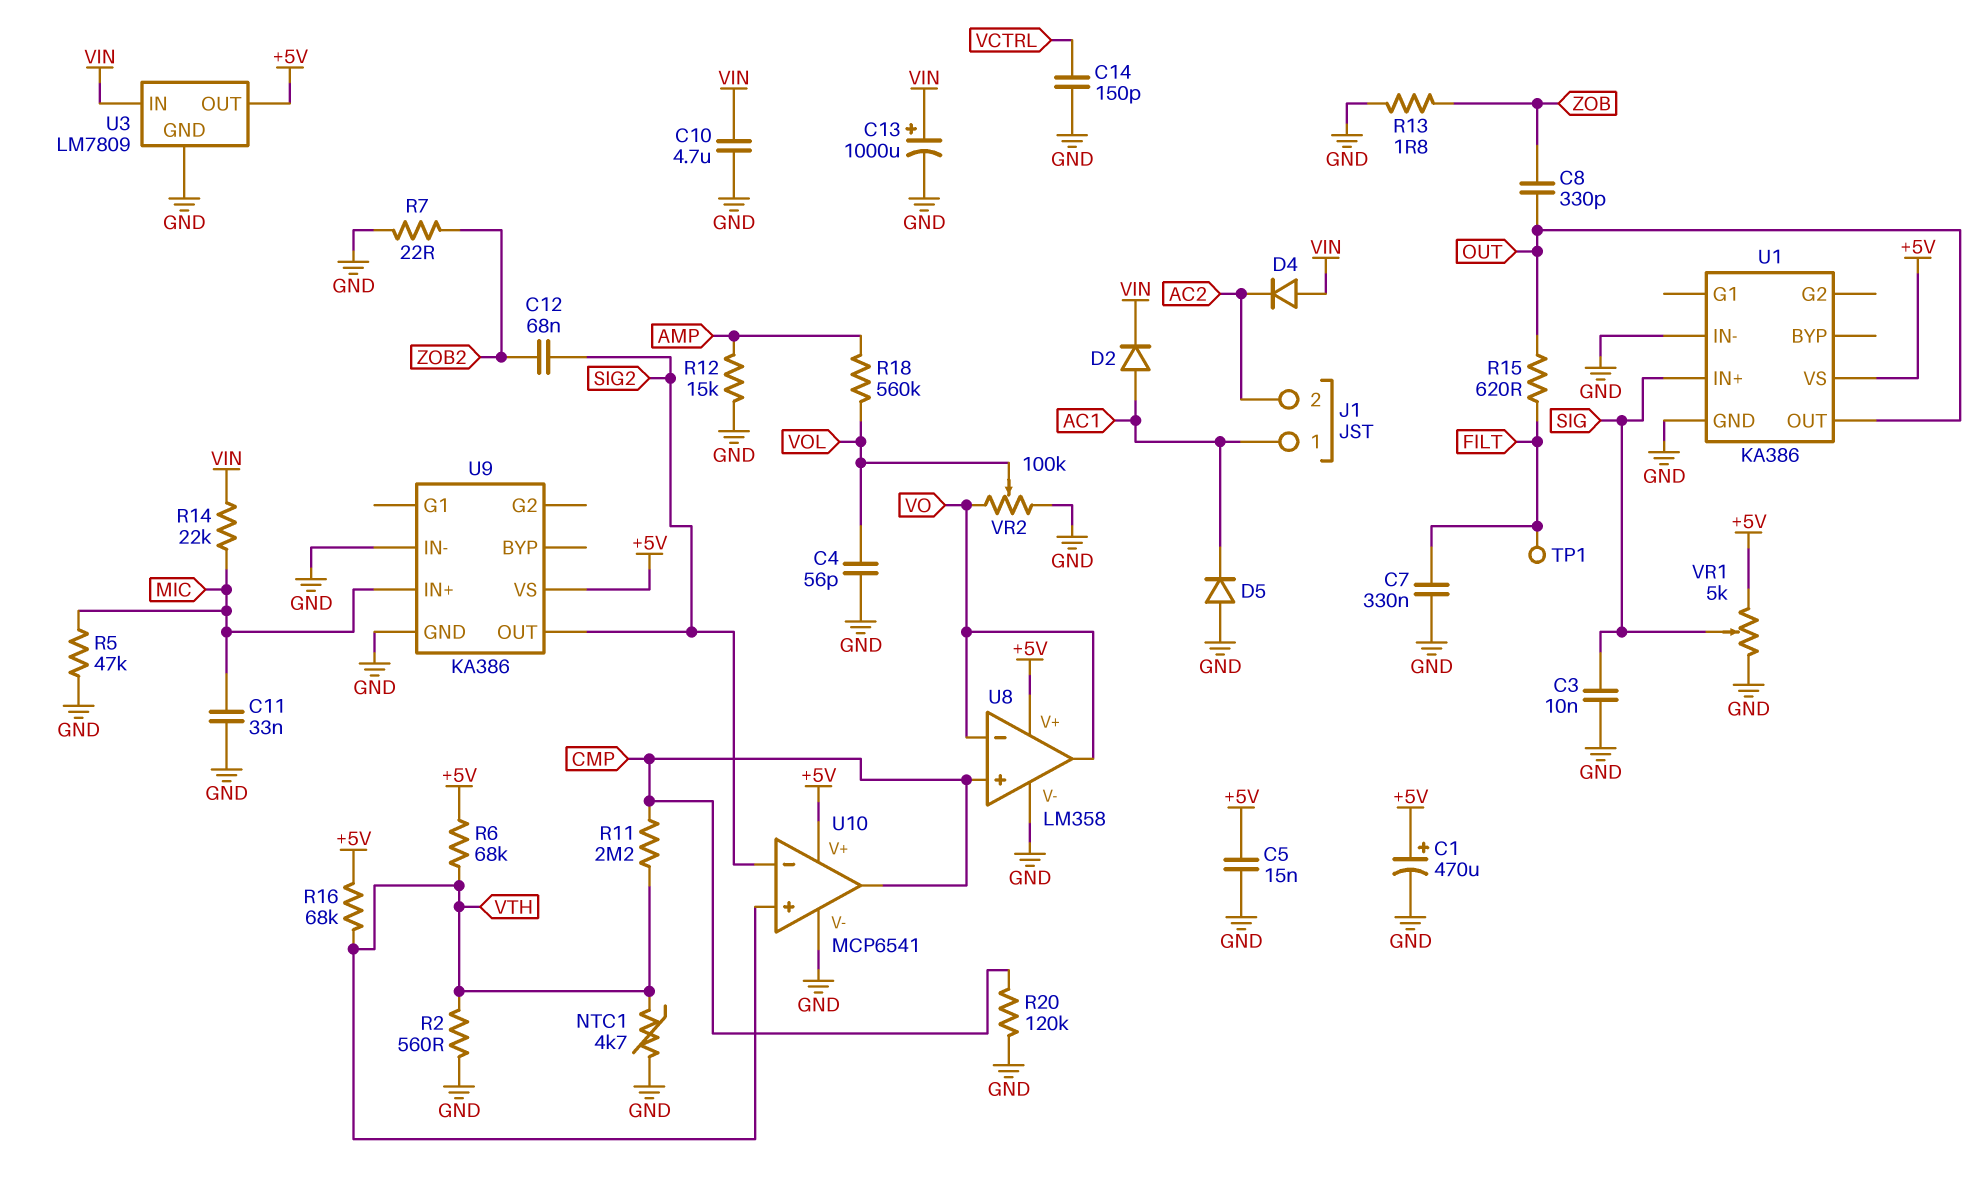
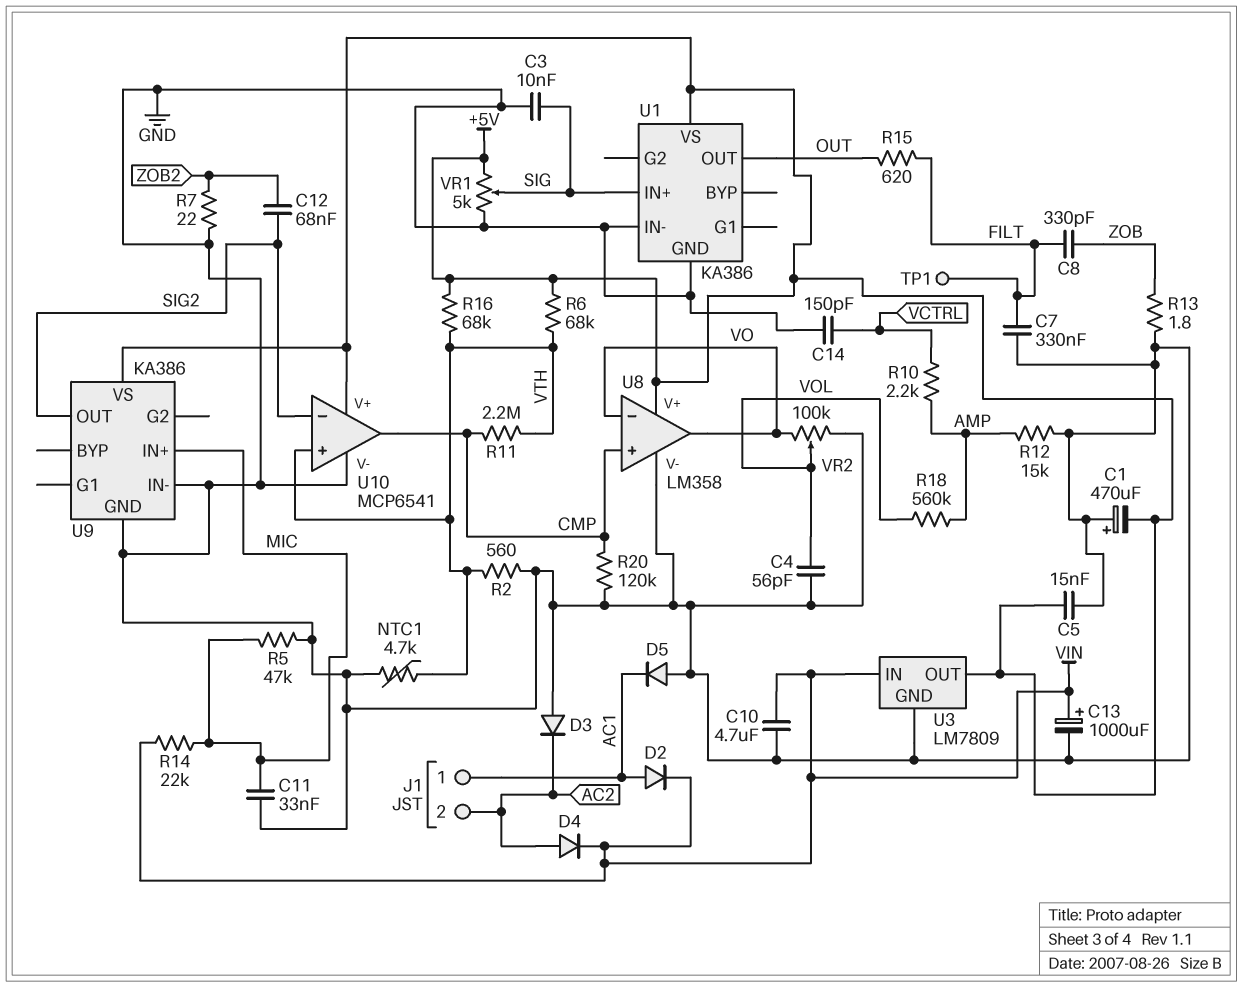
C1: 470uF (plus +5V, minus GND) -> 470uF (plus GND, minus +5V)
C8: 330pF (OUT, ZOB) -> 330pF (FILT, ZOB)
D3: none -> diode (A GND, K AC2)
D4: diode (A VIN, K AC2) -> diode (A AC2, K VIN)
R10: none -> 2.2k (AMP, VCTRL)

